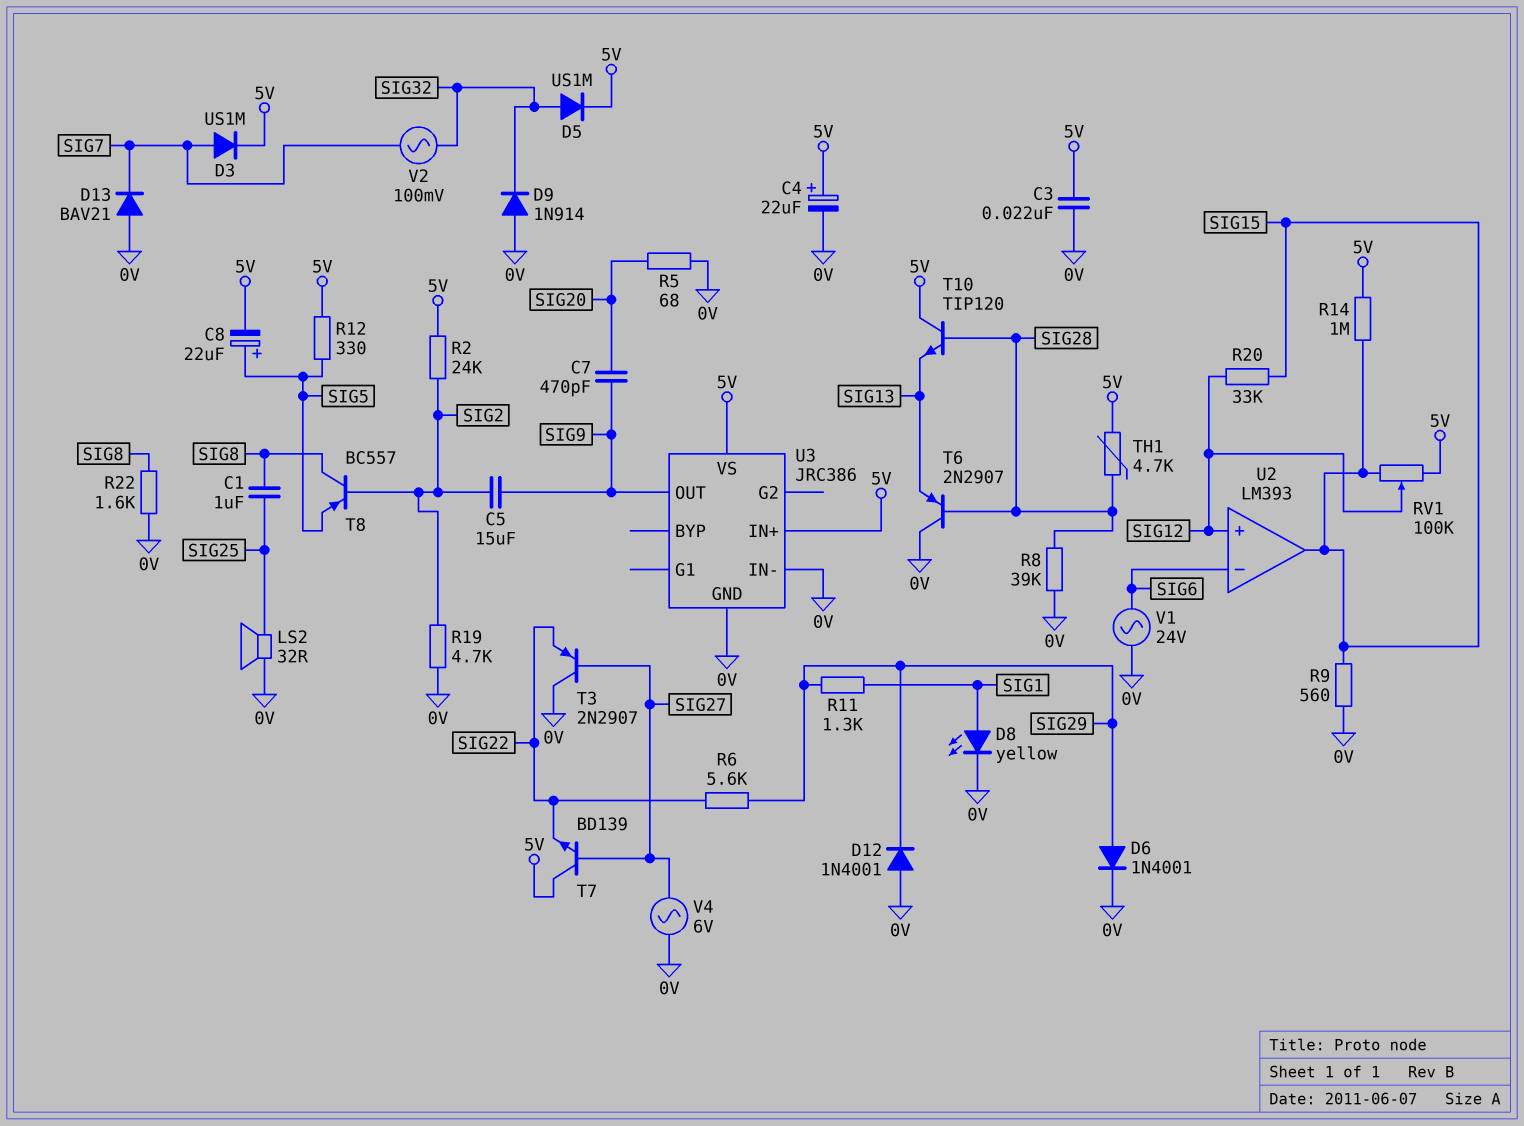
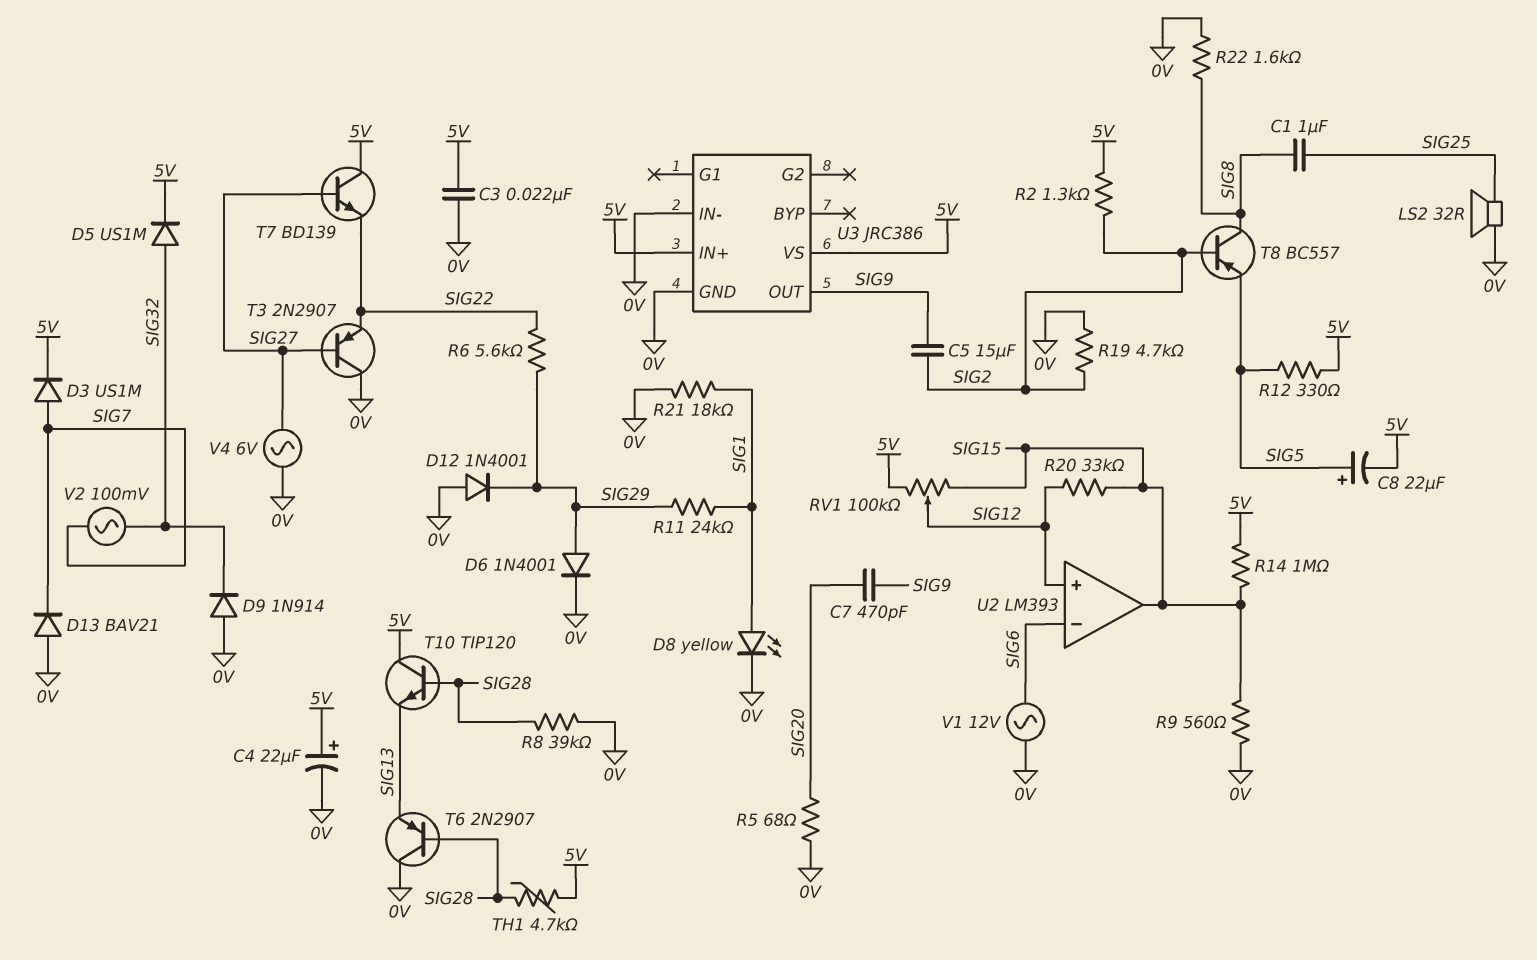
R2: 24k (5V, SIG2) -> 1.3k (5V, SIG2)
R11: 1.3k (SIG1, SIG29) -> 24k (SIG1, SIG29)
R21: none -> 18k (0V, SIG1)
V1: AC 24V (0V, SIG6) -> AC 12V (0V, SIG6)

